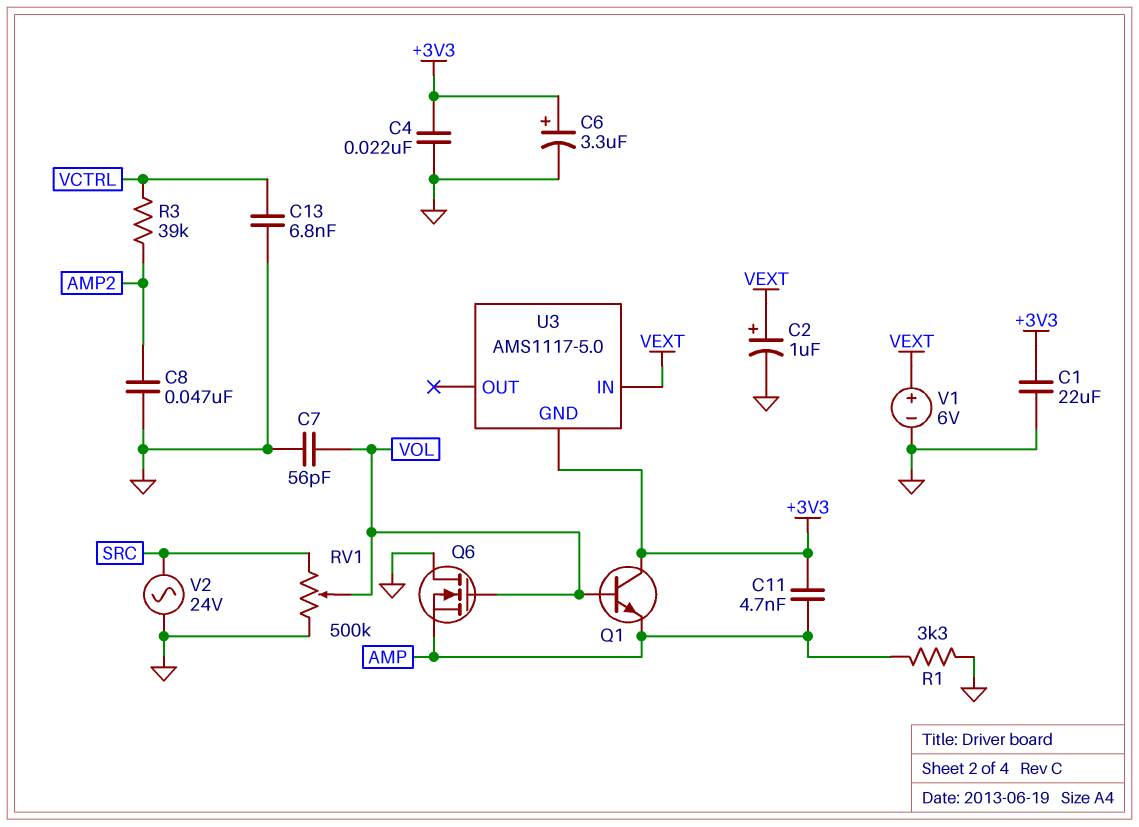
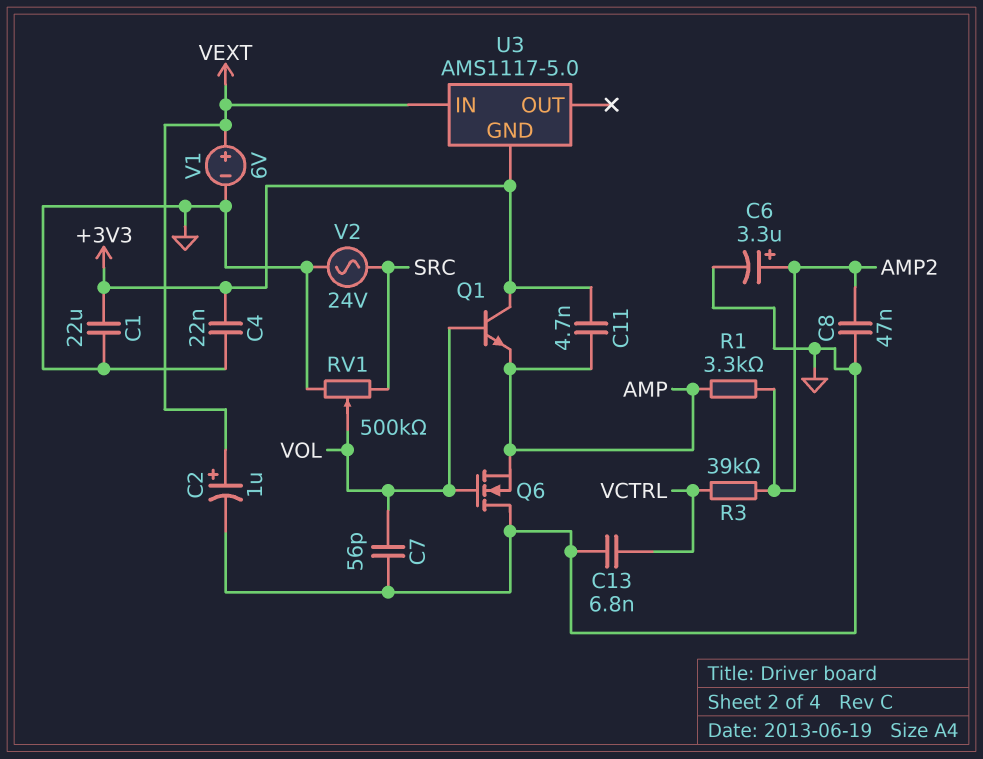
C6: 3.3uF (plus +3V3, minus GND) -> 3.3uF (plus AMP2, minus GND)
R1: 3.3k (AMP, GND) -> 3.3k (AMP, AMP2)

